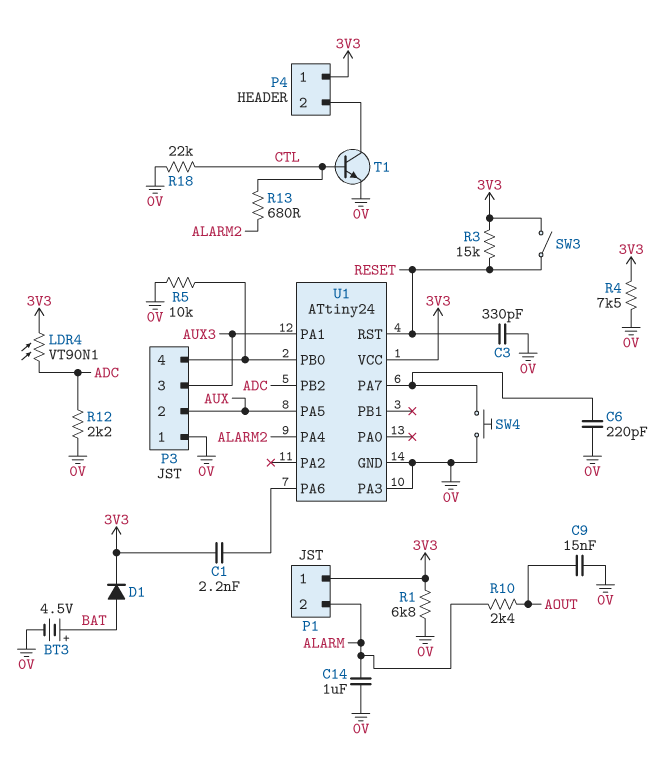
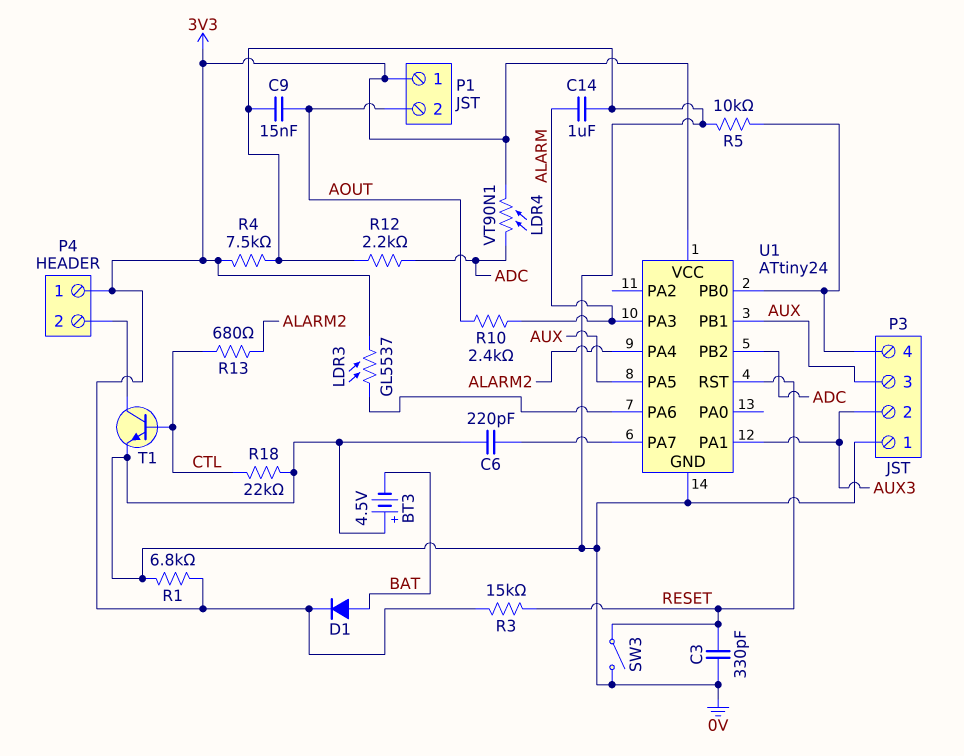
BT3: 4.5V (plus BAT, minus 0V) -> 4.5V (plus 0V, minus BAT)
C1: 2.2nF (3V3, U1/PA6) -> none
LDR3: none -> GL5537 (3V3, U1/PA6)
P1 pin 2: ALARM -> AOUT
P3 pin 2: AUX -> AUX3
P3 pin 3: AUX3 -> AUX
SW3: switch (3V3, RESET) -> switch (0V, RESET)
SW4: button (0V, U1/PA7) -> none
U1 pin PA3: 0V -> ALARM
U1 pin PB1: none -> AUX

